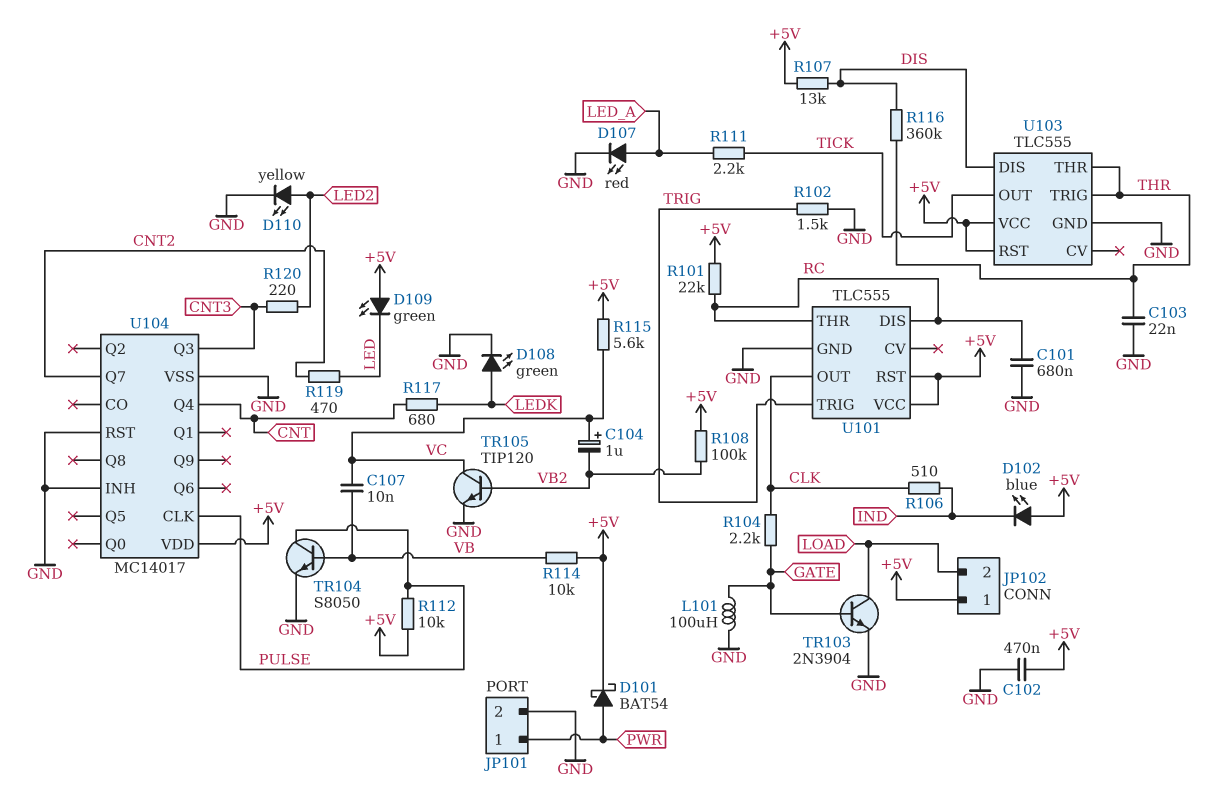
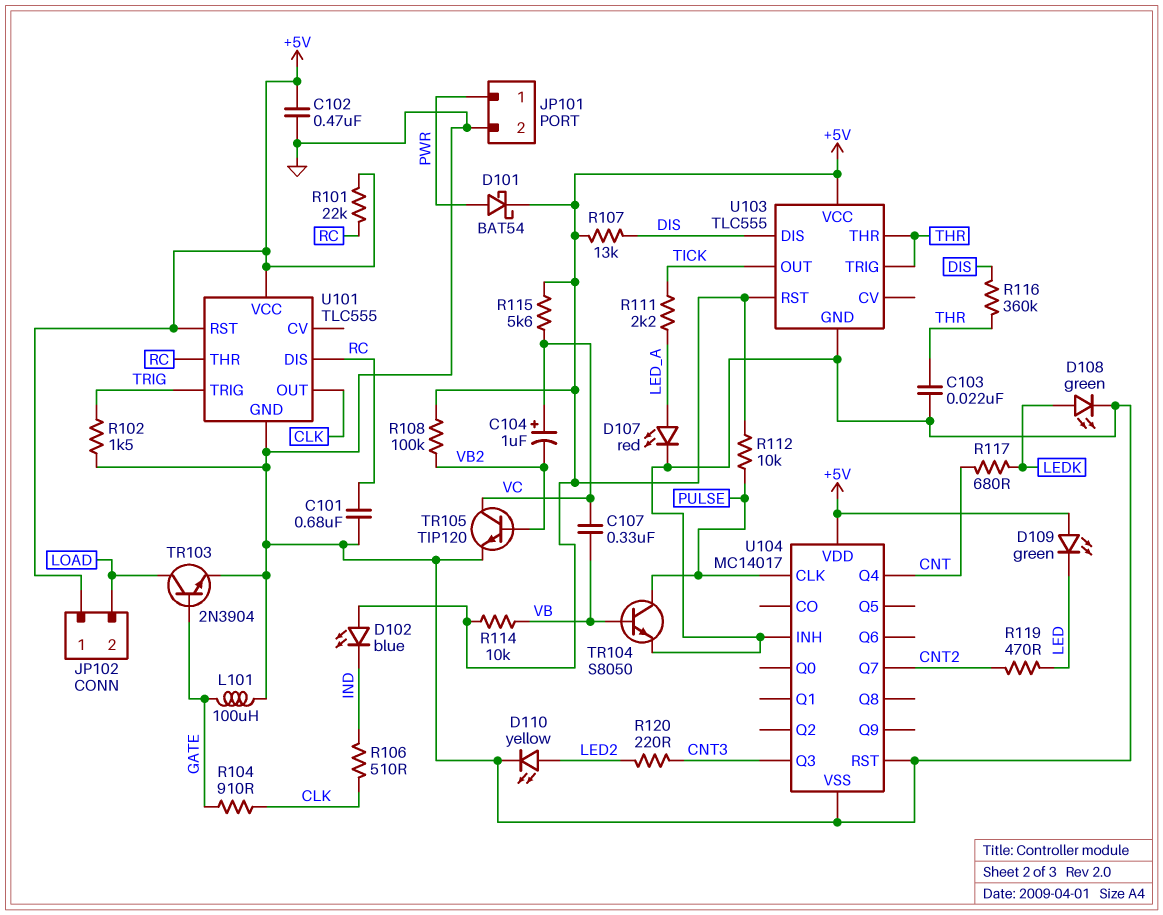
C107: 10nF (VB, VC) -> 330nF (VB, VC)
R104: 2.2k (CLK, GATE) -> 910 (CLK, GATE)

